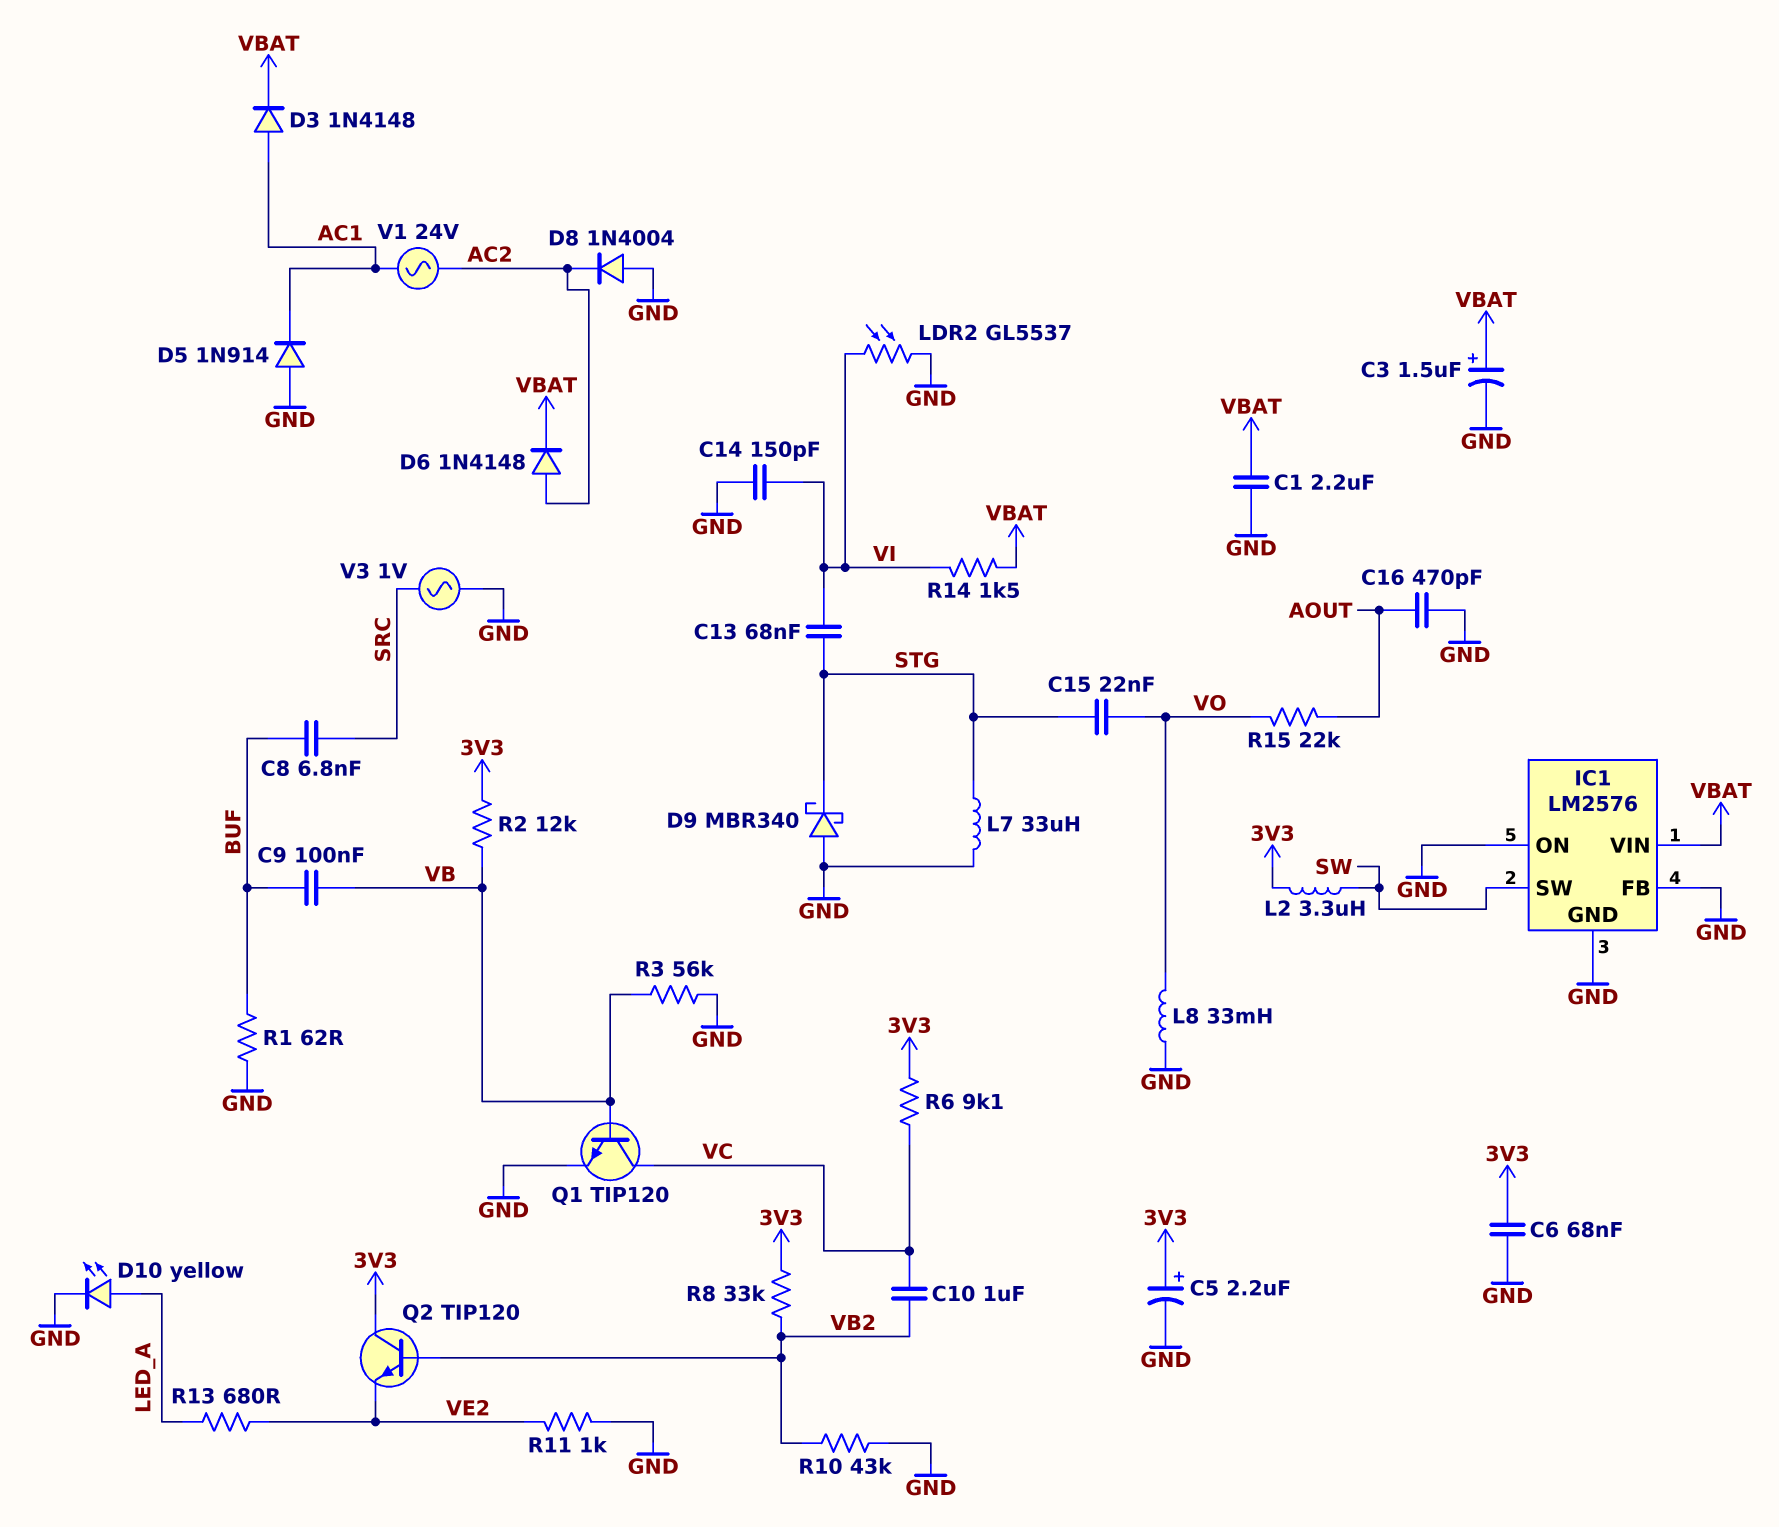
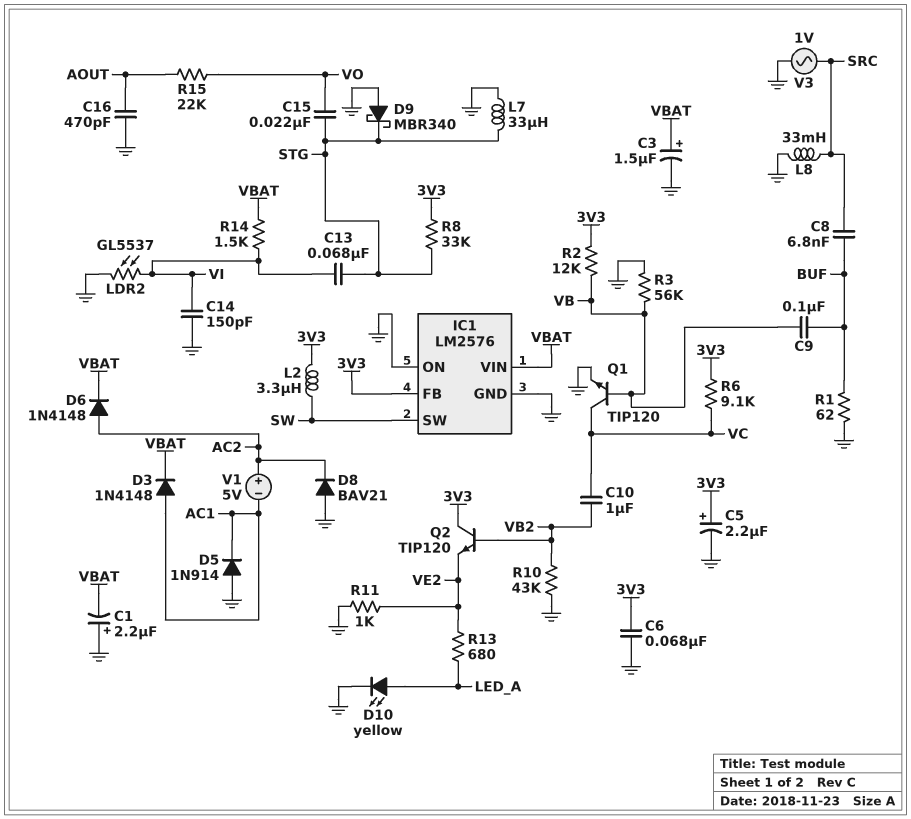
C1: 2.2uF (GND, VBAT) -> 2.2uF (plus GND, minus VBAT)
D8: diode 1N4004 (A GND, K AC2) -> diode BAV21 (A GND, K AC2)
IC1 pin FB: GND -> 3V3
L8: 33mH (GND, VO) -> 33mH (GND, SRC)
R8: 33k (3V3, VB2) -> 33k (3V3, STG)
V1: AC 24V (AC1, AC2) -> 5V (plus AC2, minus AC1)

